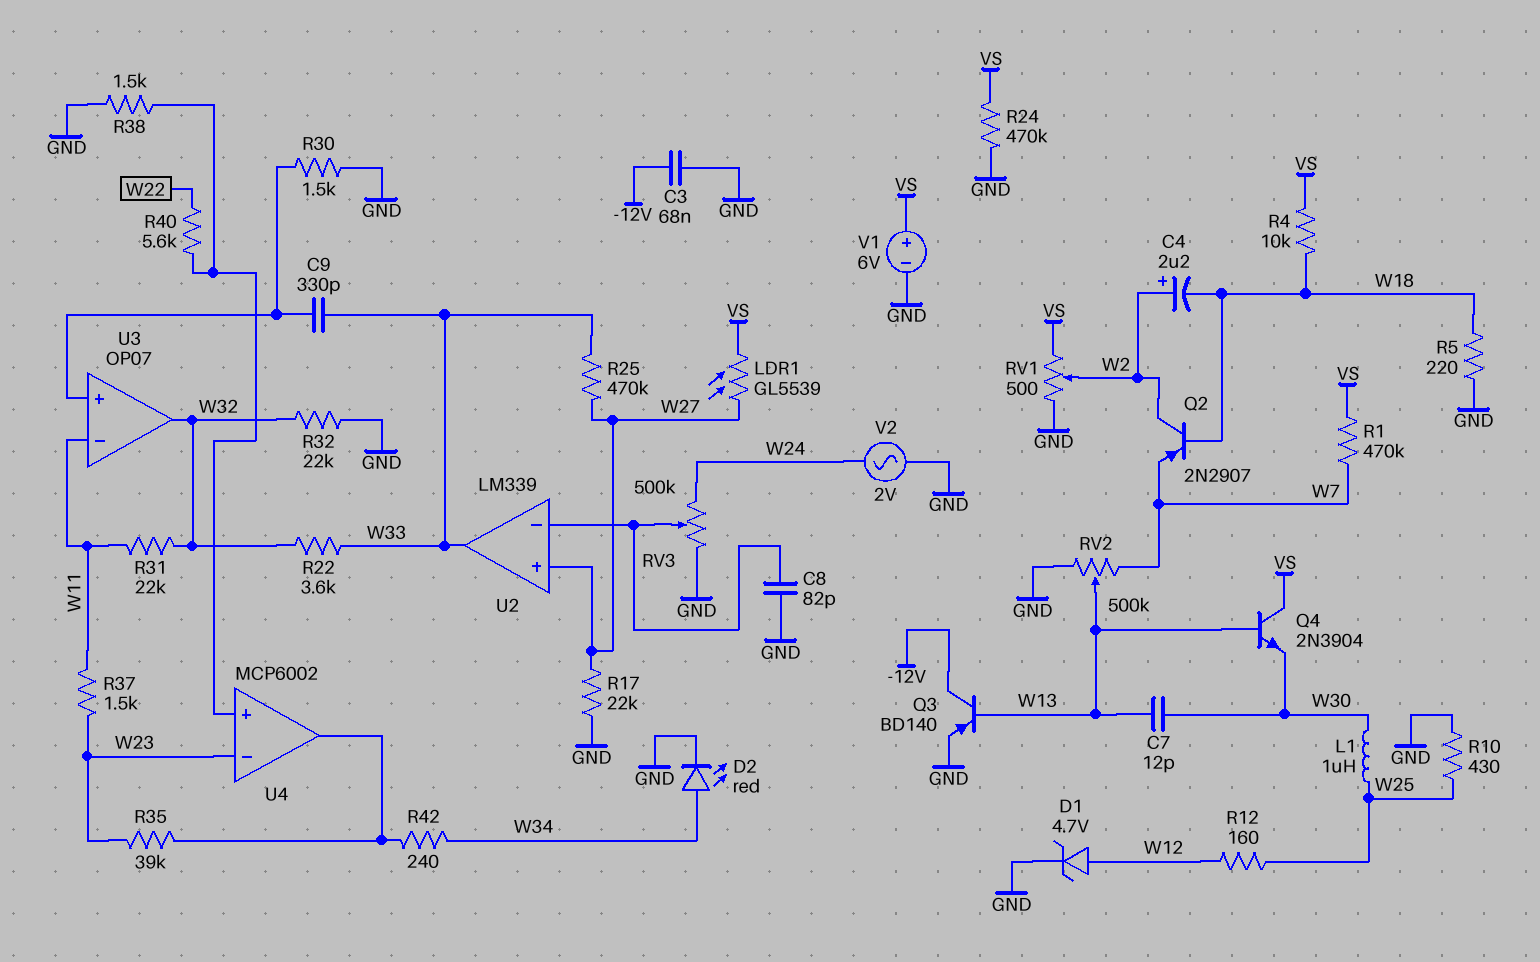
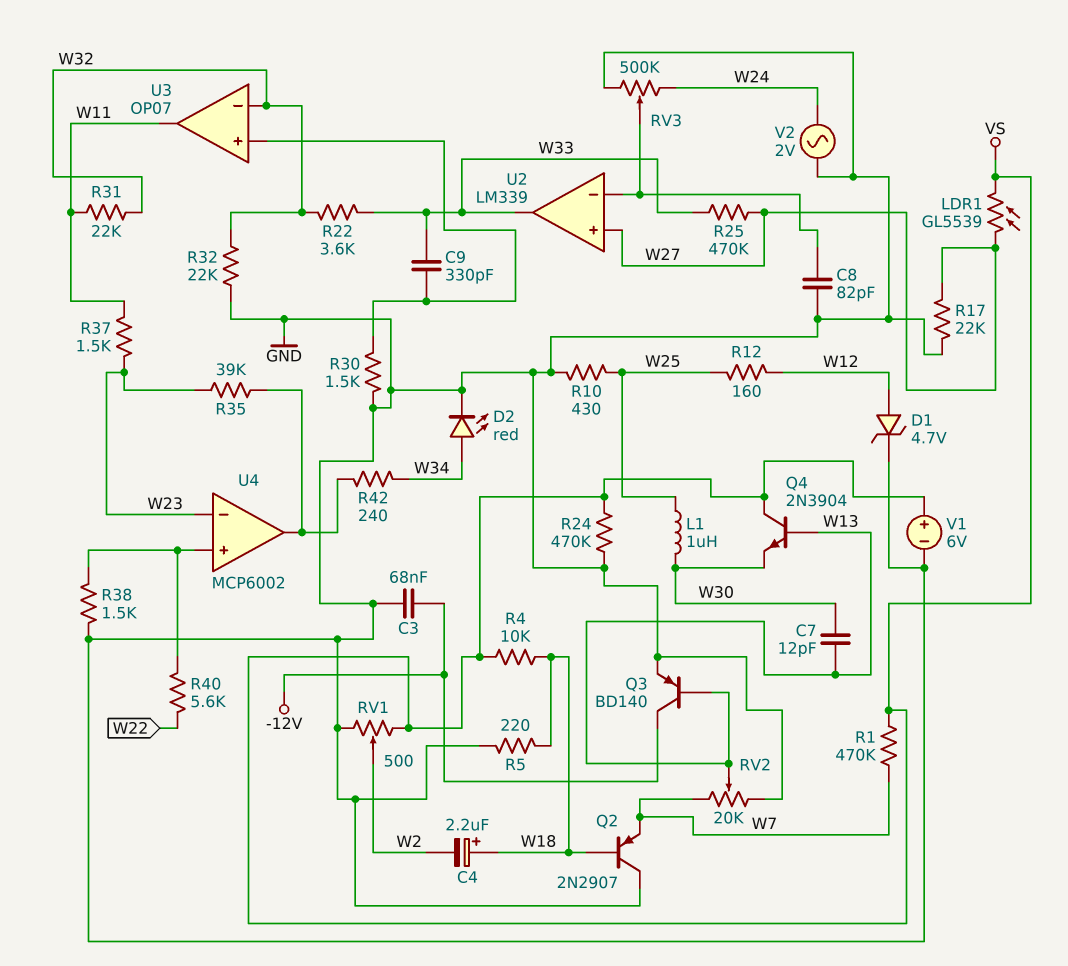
C4: 2.2uF (plus W2, minus W18) -> 2.2uF (plus W18, minus W2)
Q2: PNP 2N2907 (B W18, C W2, E W7) -> PNP 2N2907 (B W18, C GND, E W7)
RV2: 500k (GND, W7, wiper W13) -> 20k (GND, W7, wiper W13)
U3 pin in-: W11 -> W32
U3 pin out: W32 -> W11

